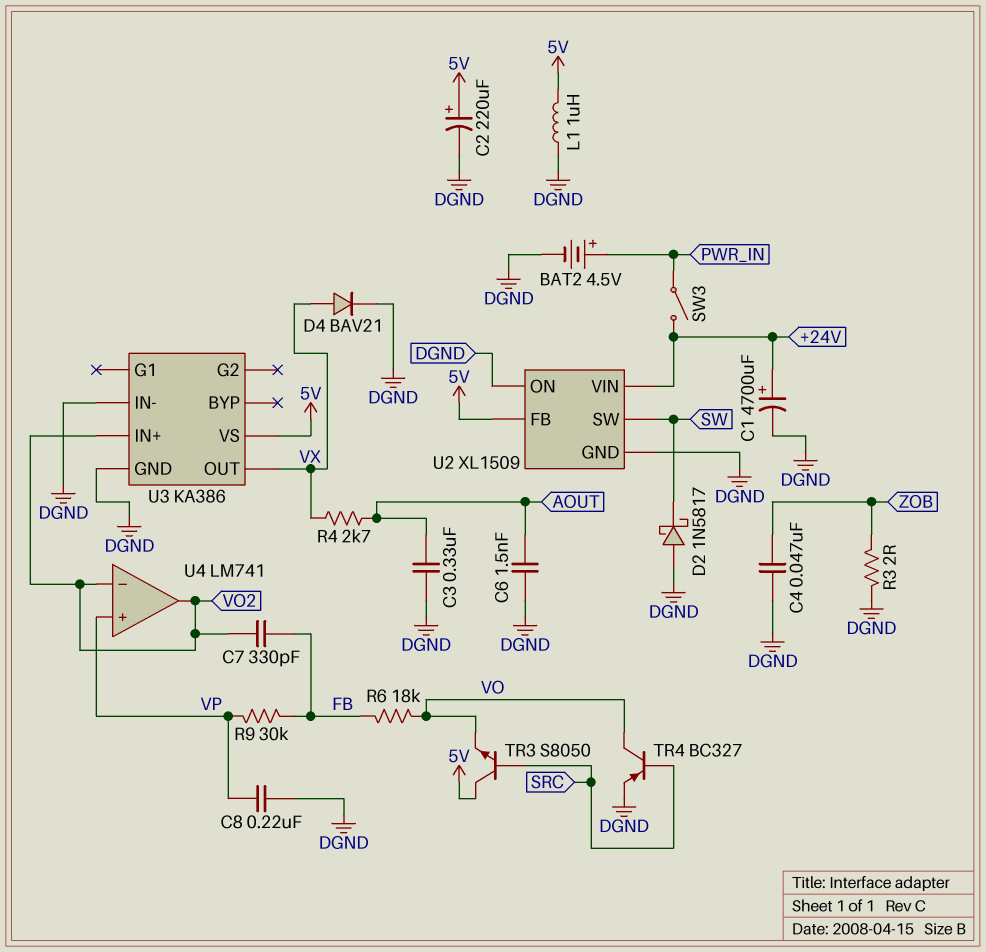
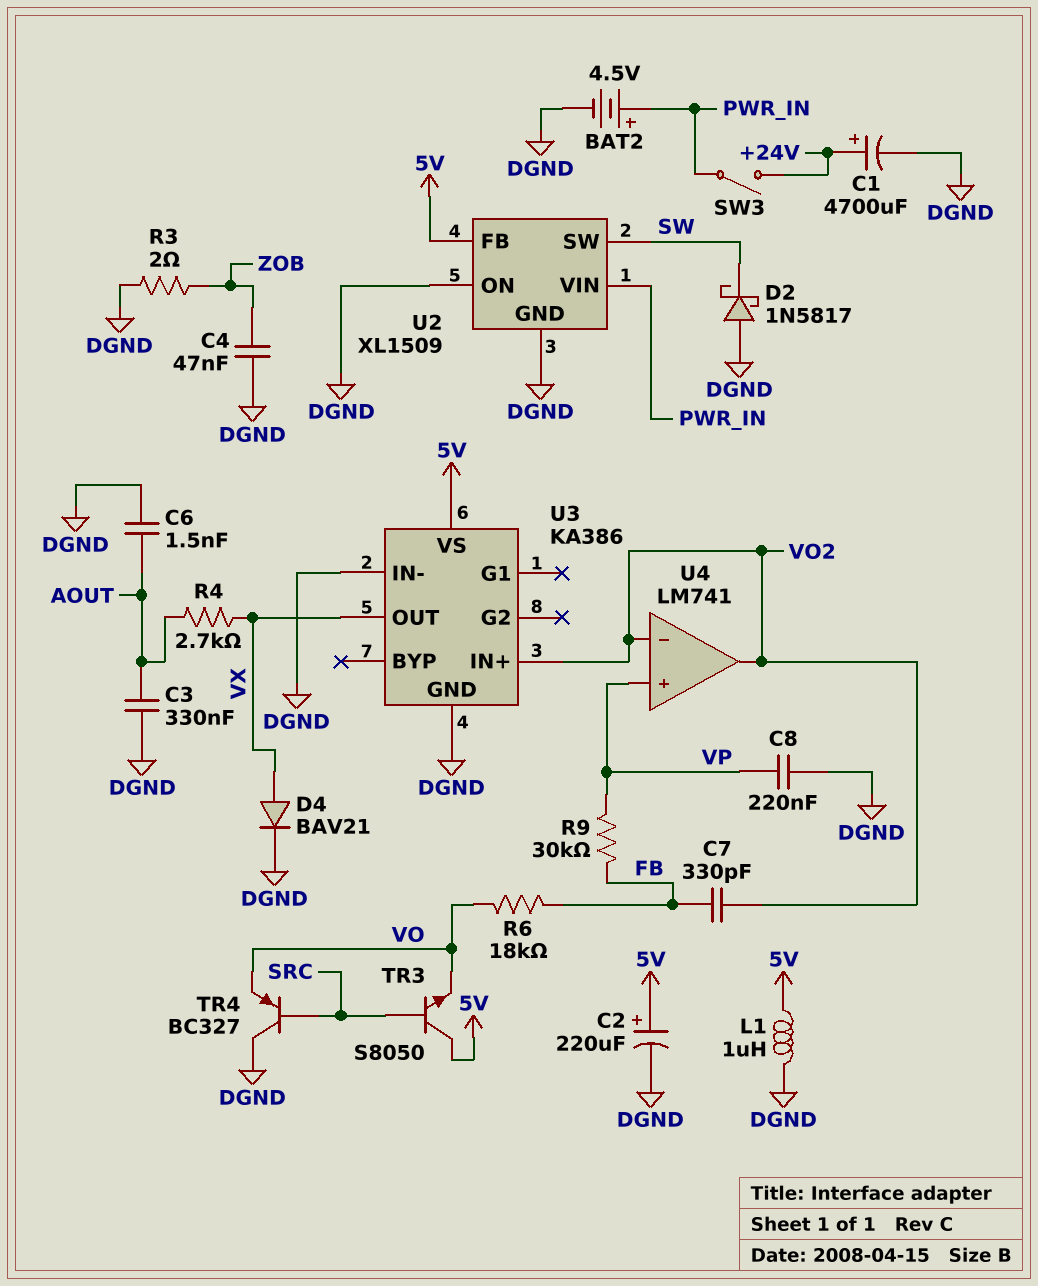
TR4: PNP BC327 (B SRC, C VO, E DGND) -> PNP BC327 (B SRC, C DGND, E VO)
U2 pin VIN: +24V -> PWR_IN

